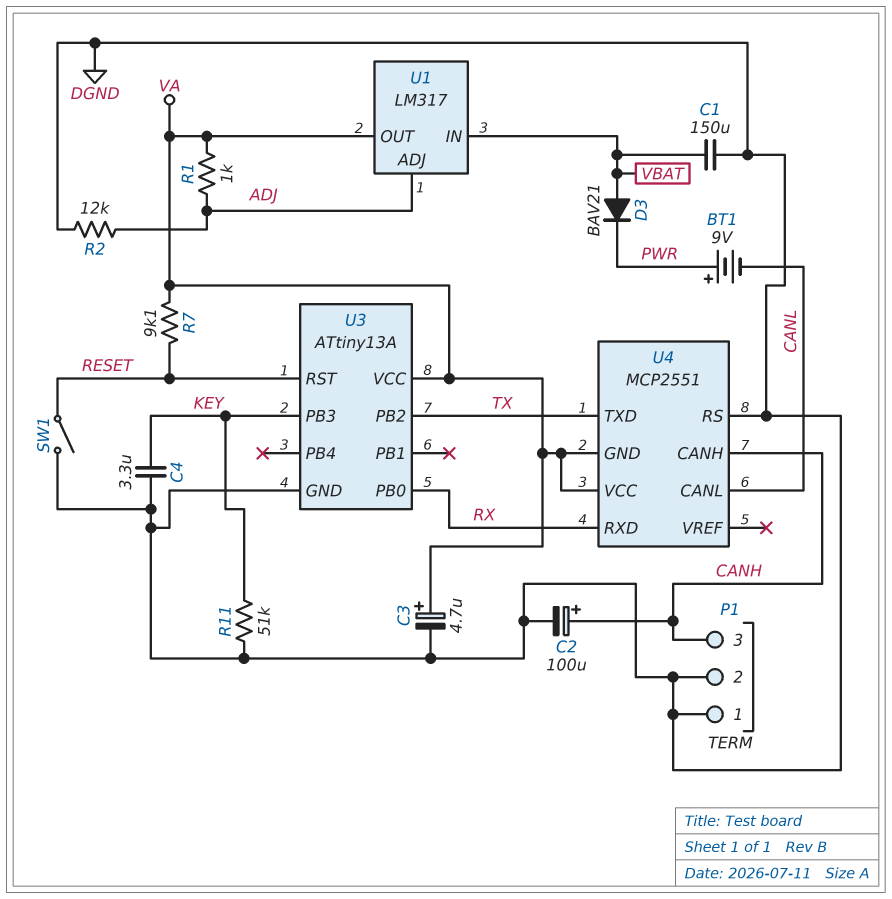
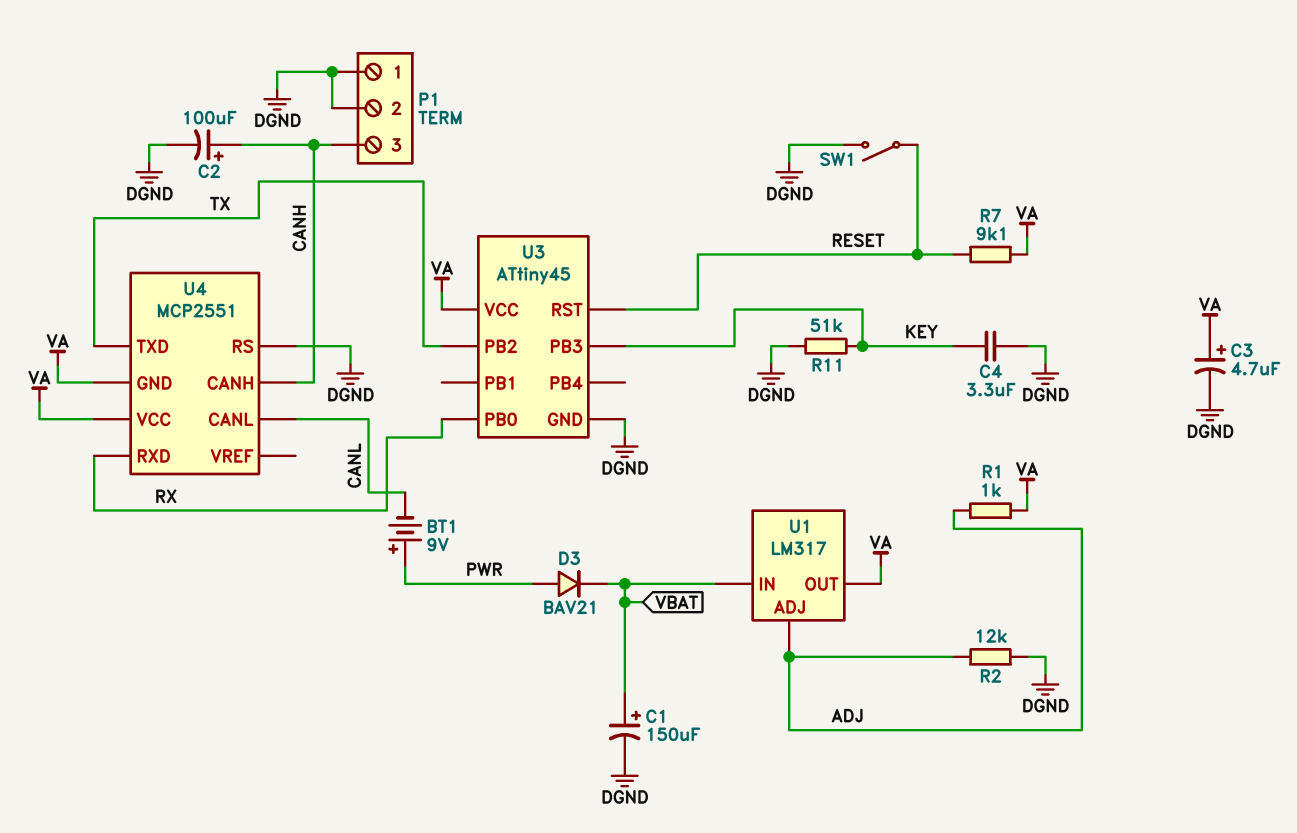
C1: 150uF (DGND, VBAT) -> 150uF (plus VBAT, minus DGND)
D3: diode BAV21 (A VBAT, K PWR) -> diode BAV21 (A PWR, K VBAT)
U3: ATtiny13A -> ATtiny45

